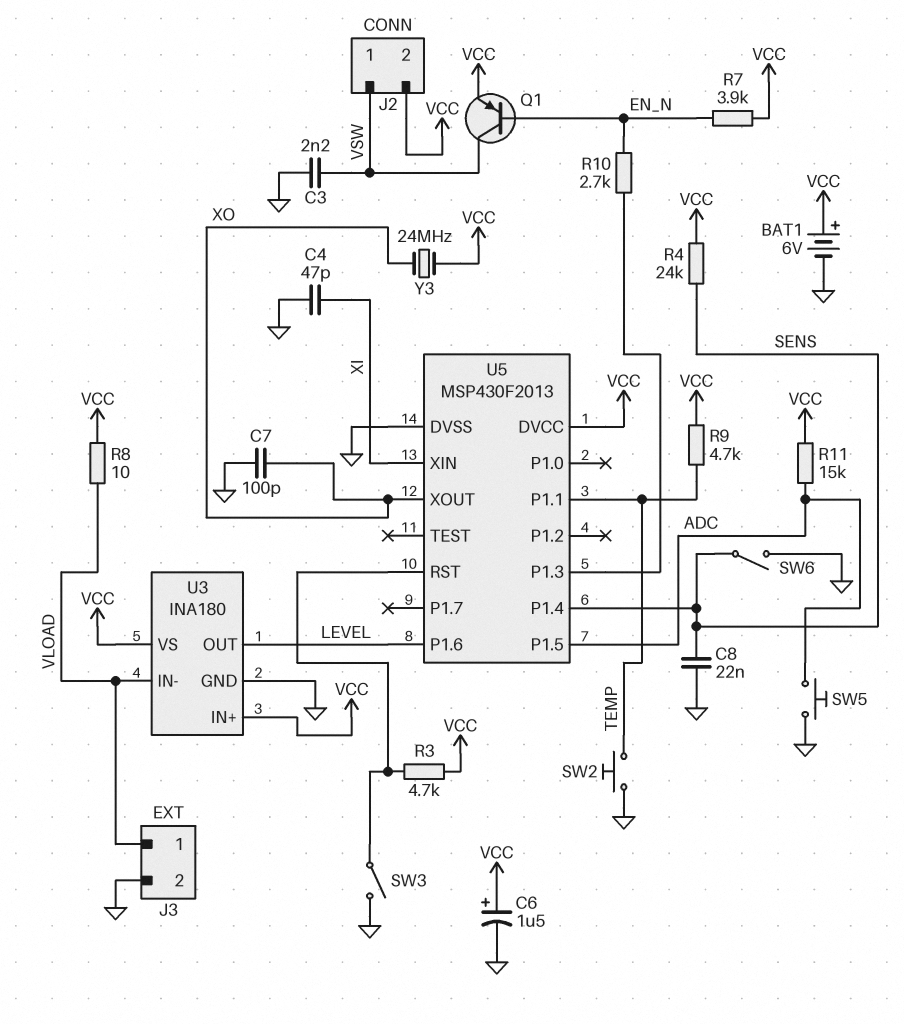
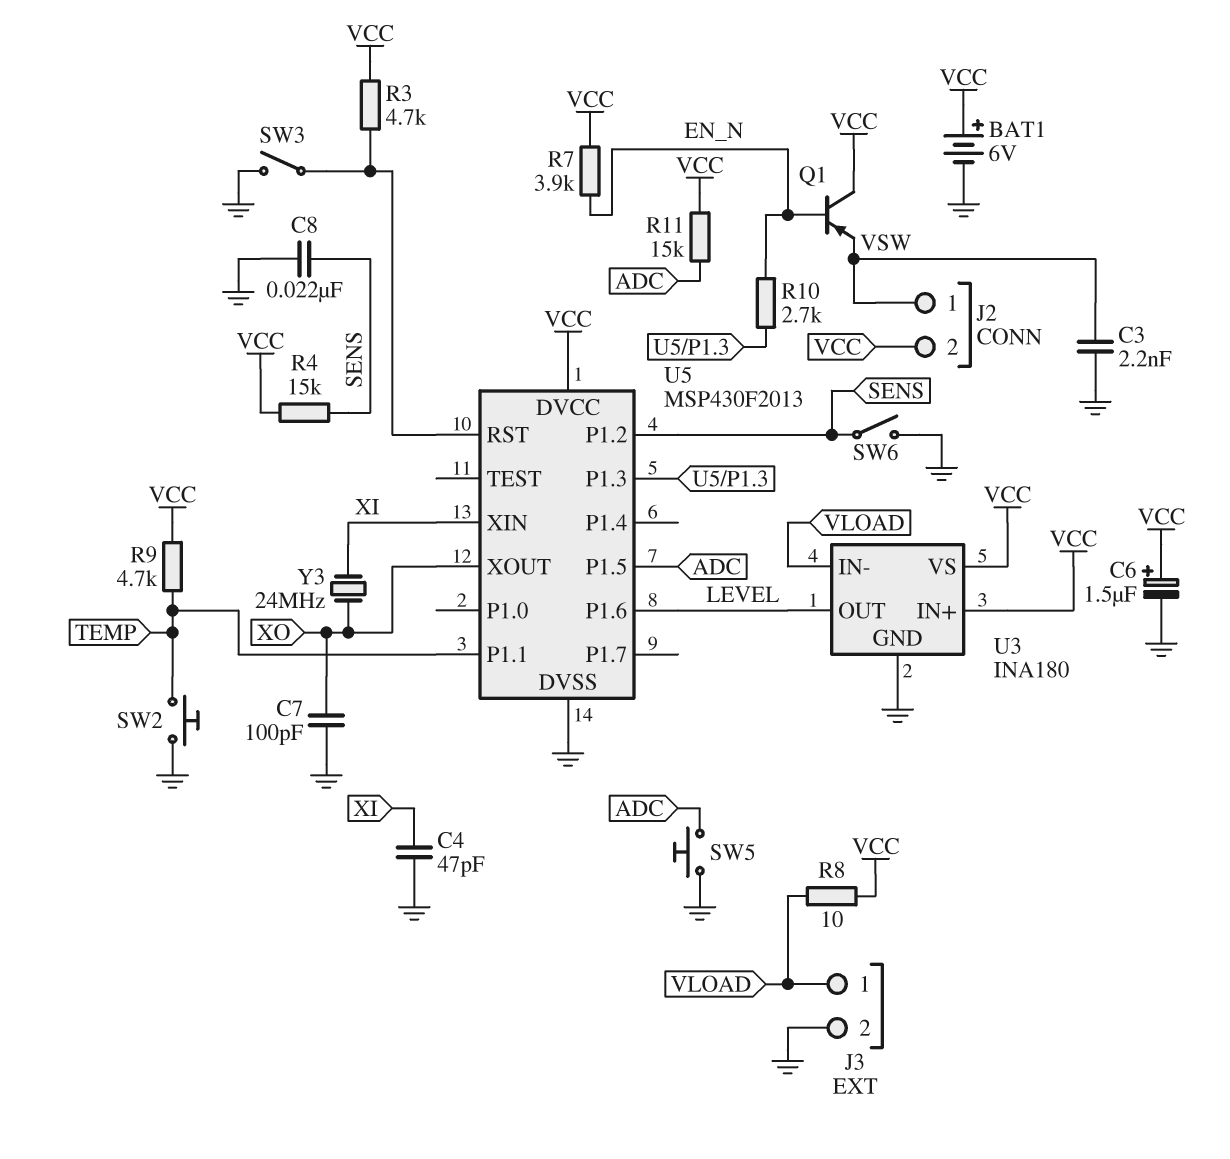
Q1: PNP (B EN_N, C VSW, E VCC) -> PNP (B EN_N, C VCC, E VSW)
R4: 24k (SENS, VCC) -> 15k (SENS, VCC)
U5 pin P1.2: none -> SENS
U5 pin P1.4: SENS -> none
Y3: 24MHz (VCC, XO) -> 24MHz (XI, XO)

